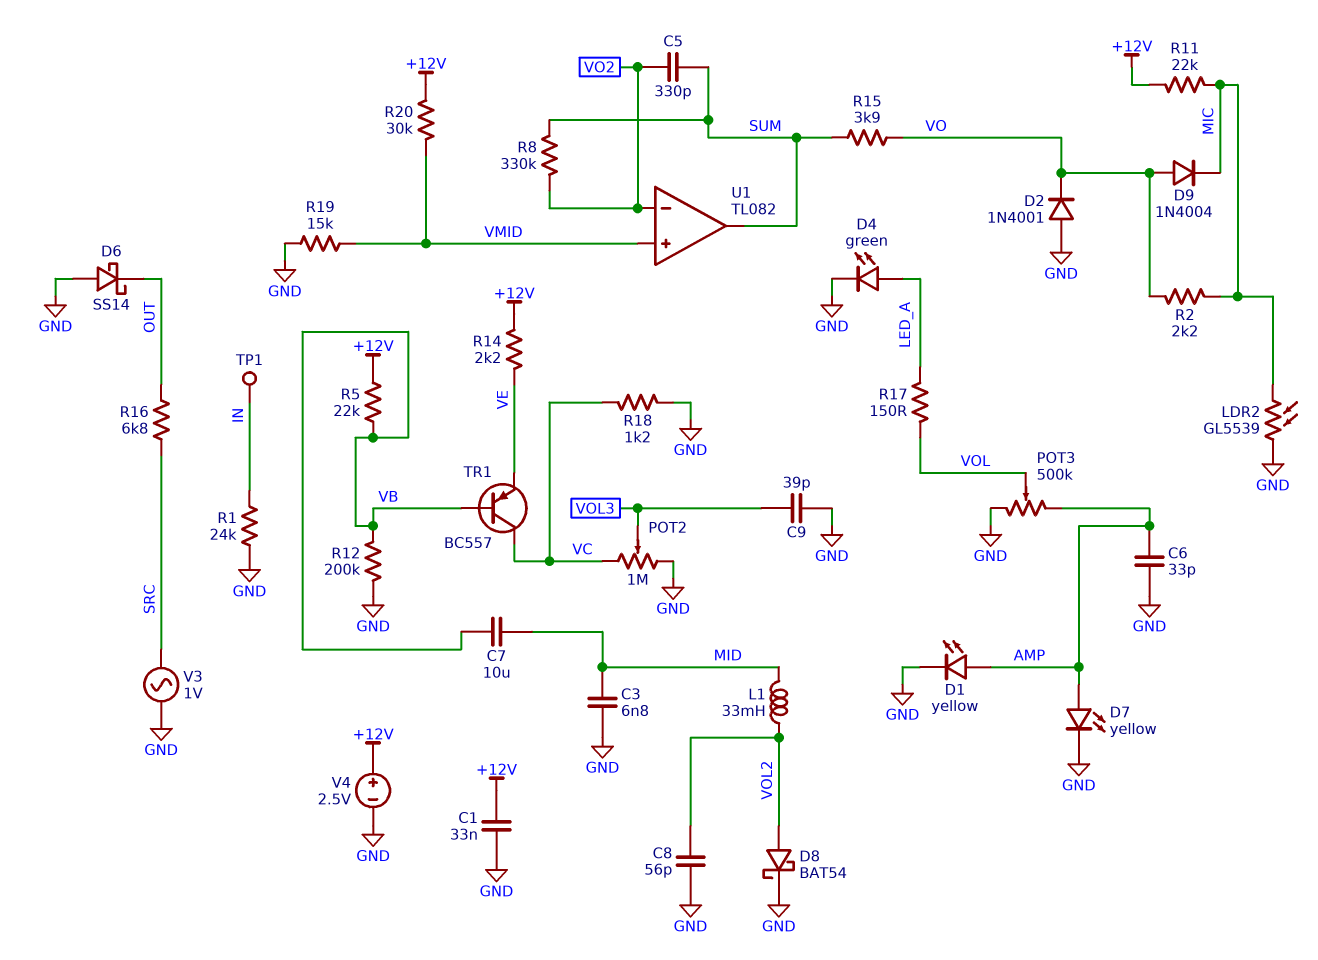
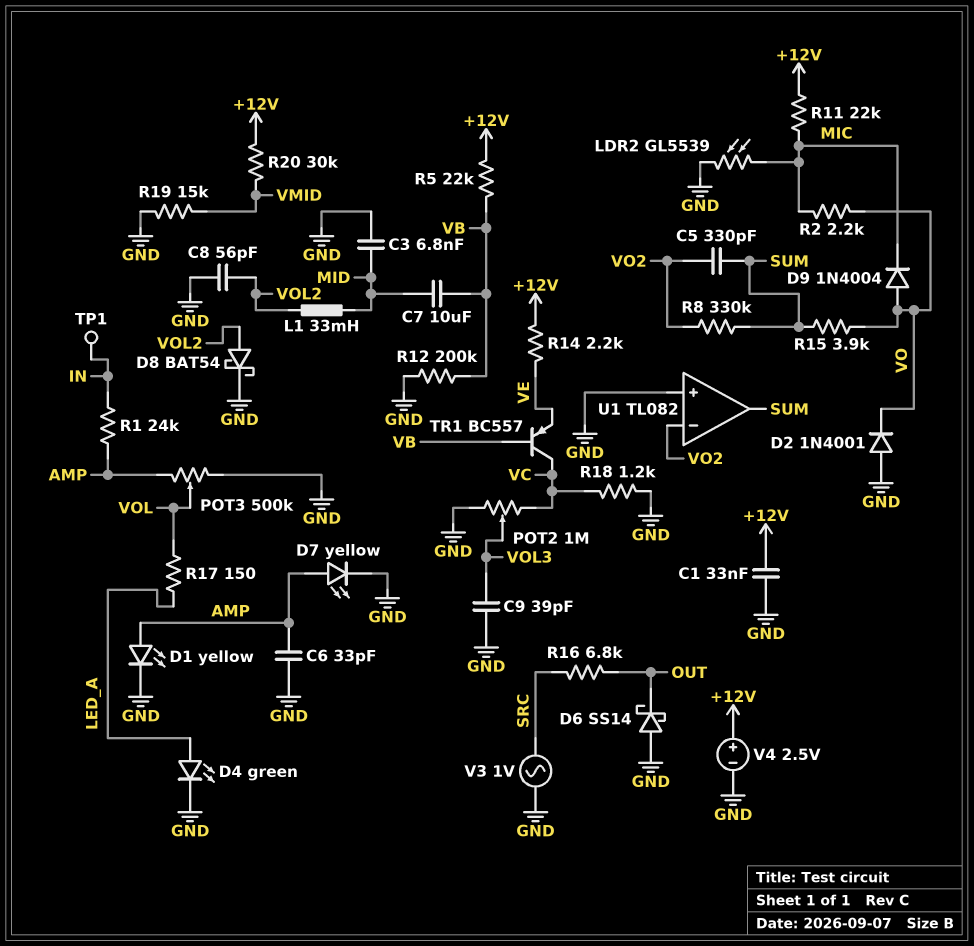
R1: 24k (GND, IN) -> 24k (AMP, IN)
U1 pin in+: VMID -> GND

